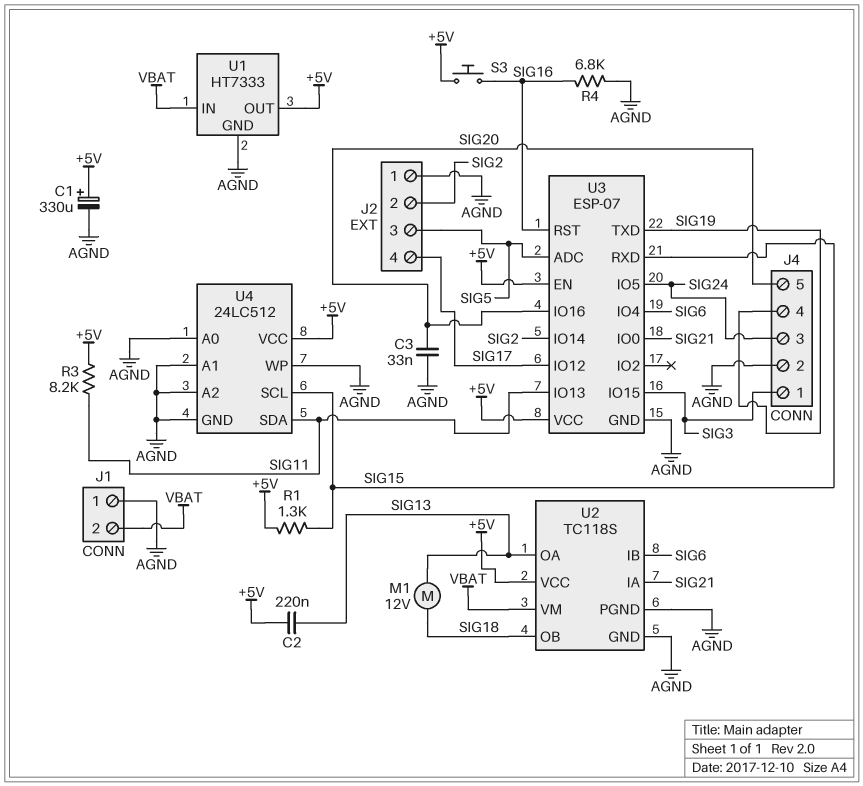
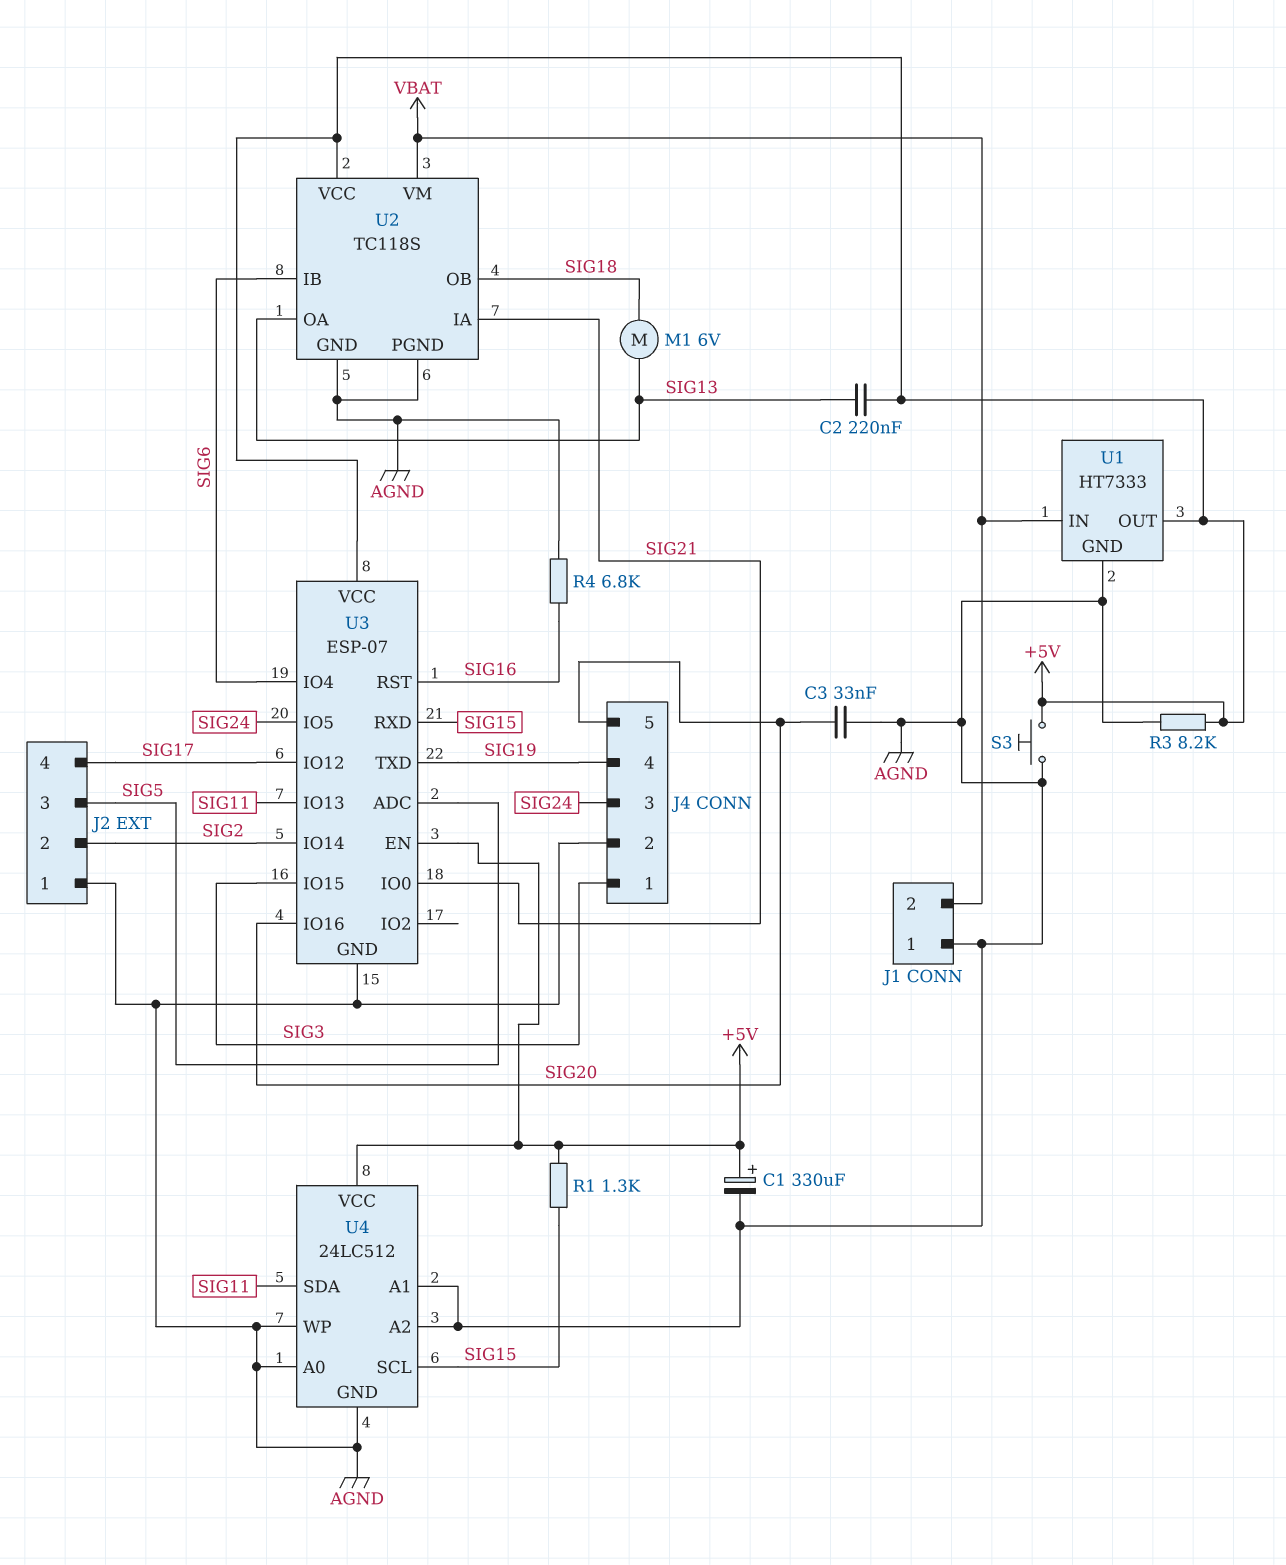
M1: motor 12V (SIG13, SIG18) -> motor 6V (SIG13, SIG18)
R3: 8.2k (+5V, SIG11) -> 8.2k (+5V, AGND)
S3: button (+5V, SIG16) -> button (+5V, AGND)

